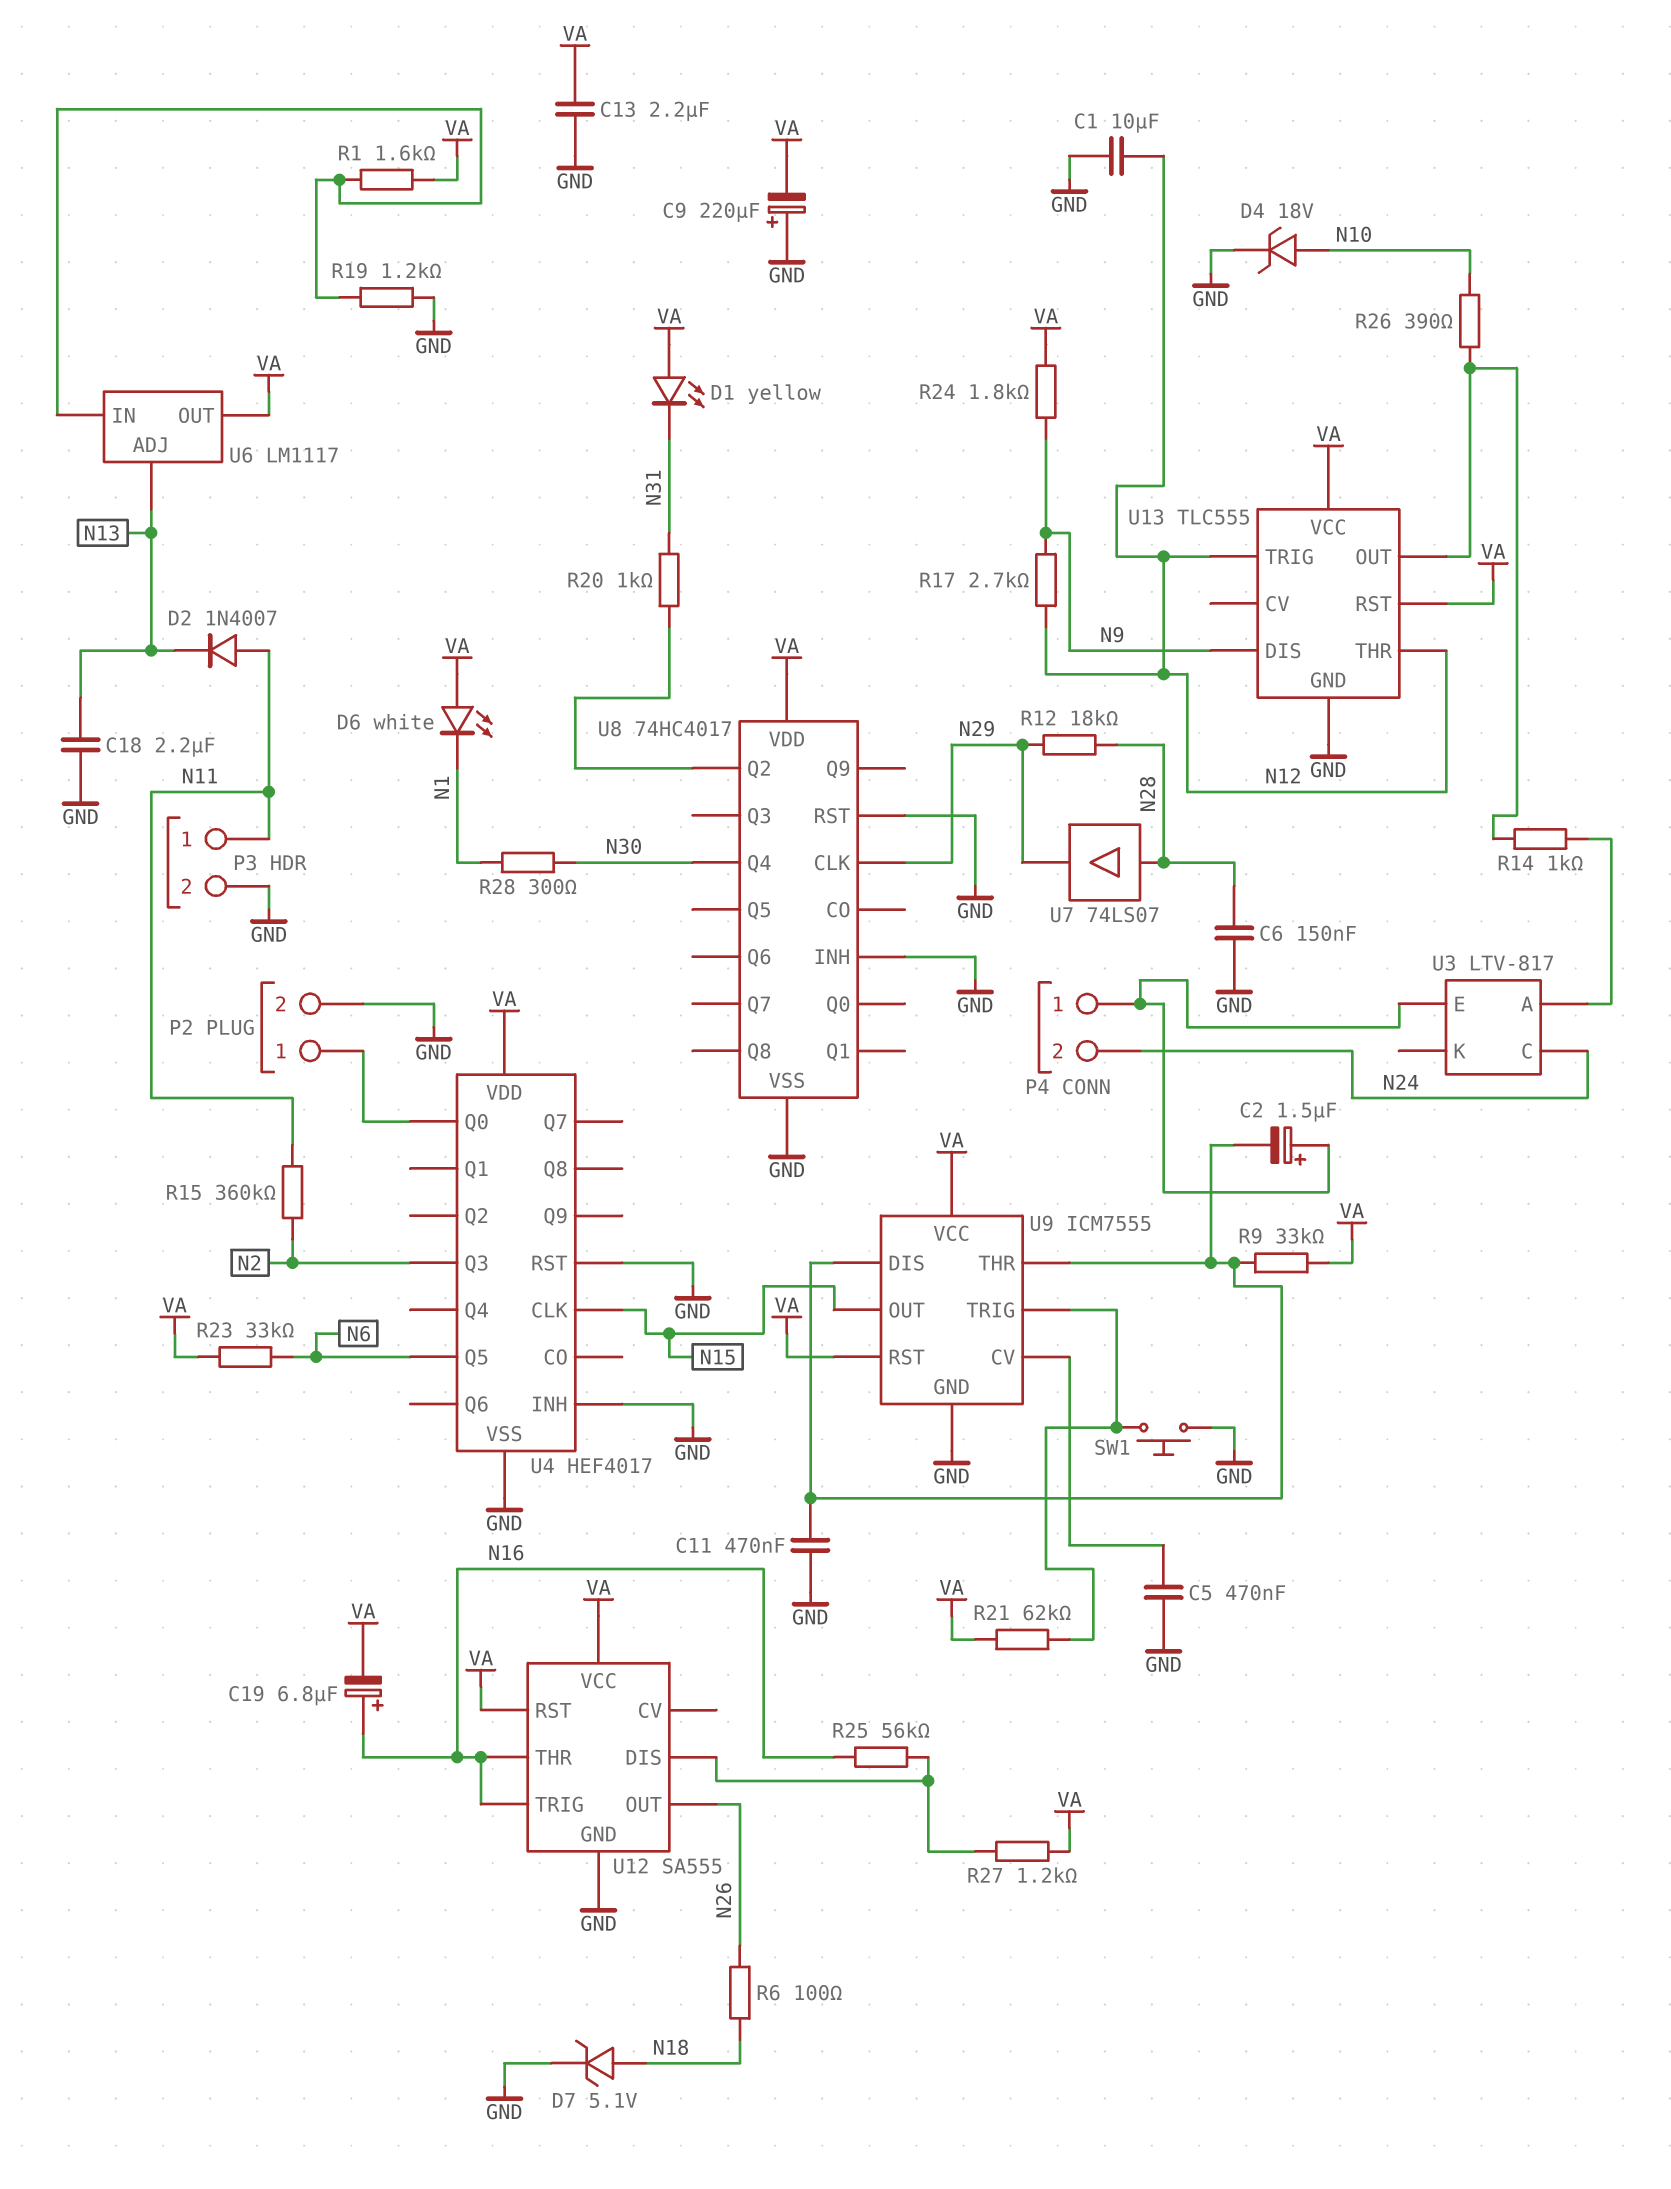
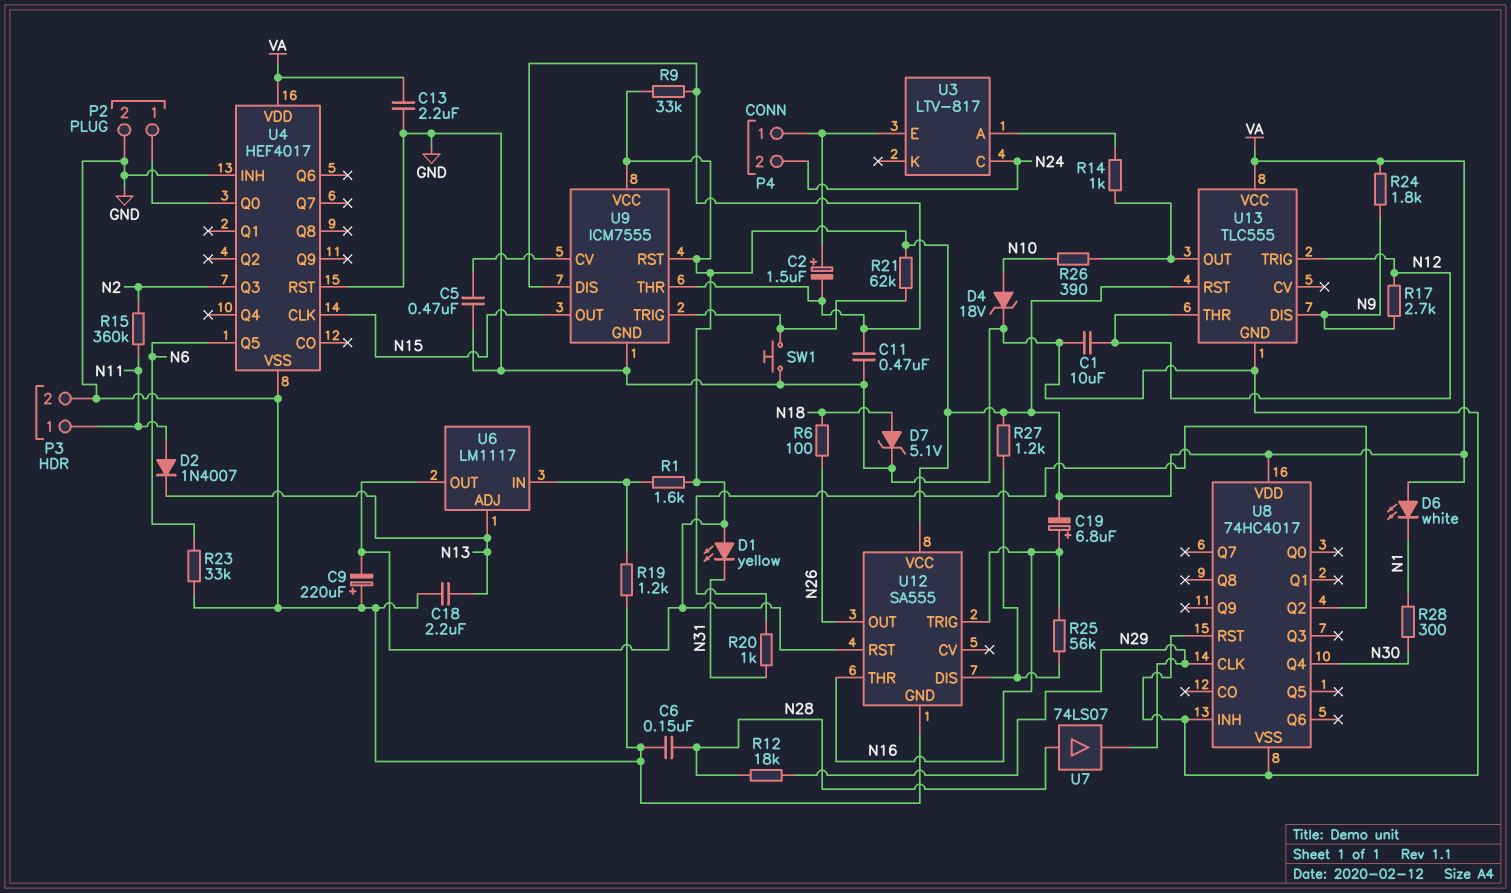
R23: 33k (N6, VA) -> 33k (GND, N6)

